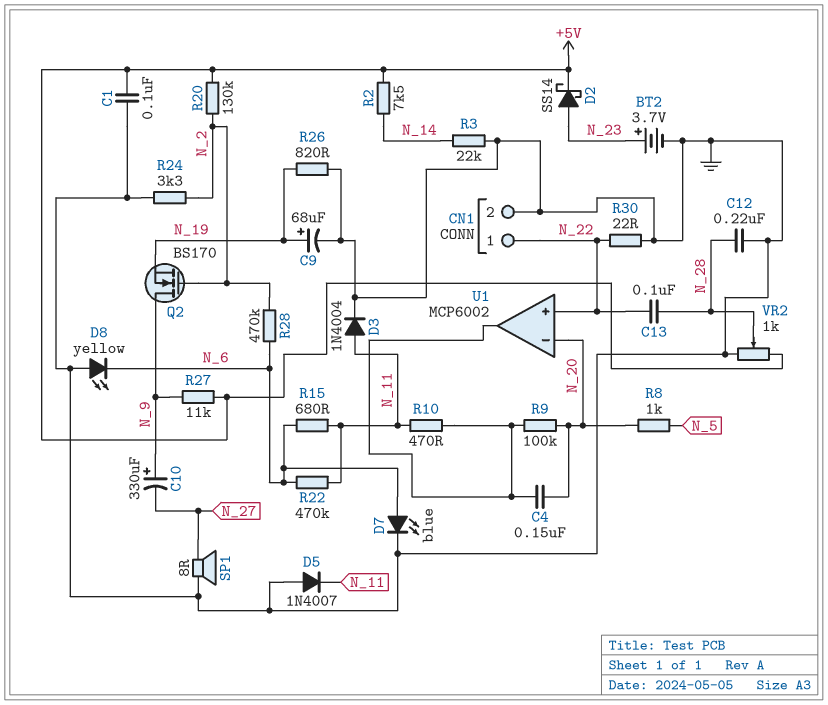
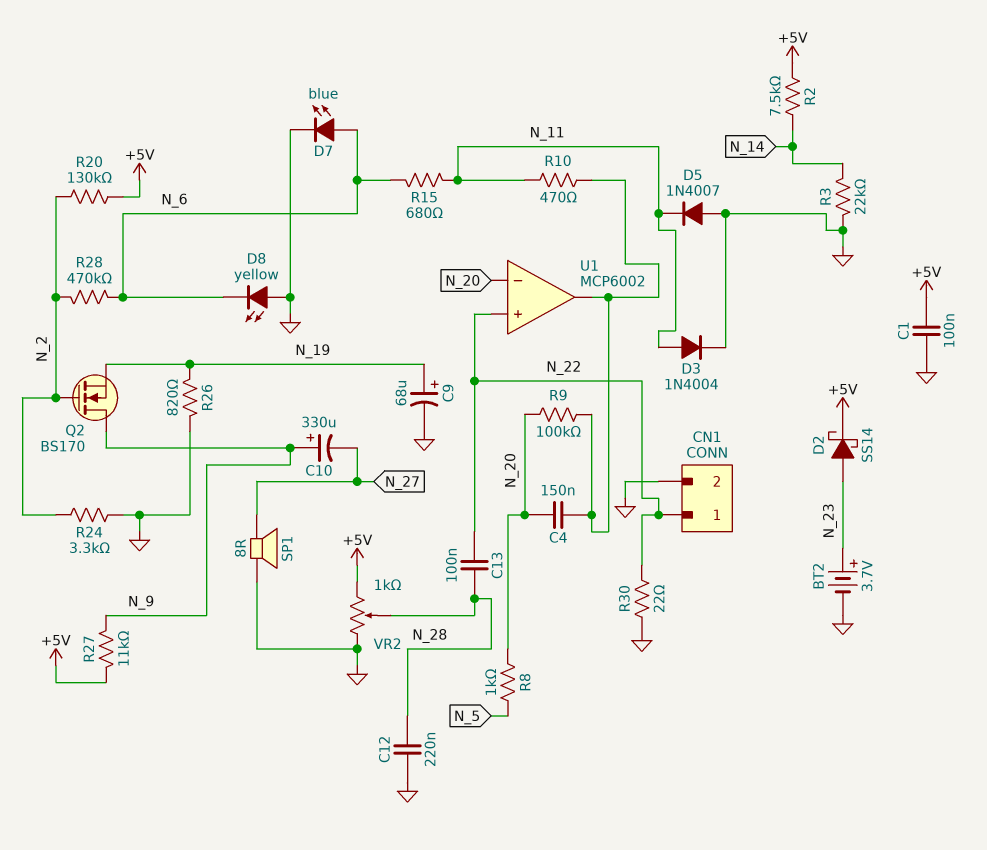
R22: 470k (N_6, N_11) -> none

